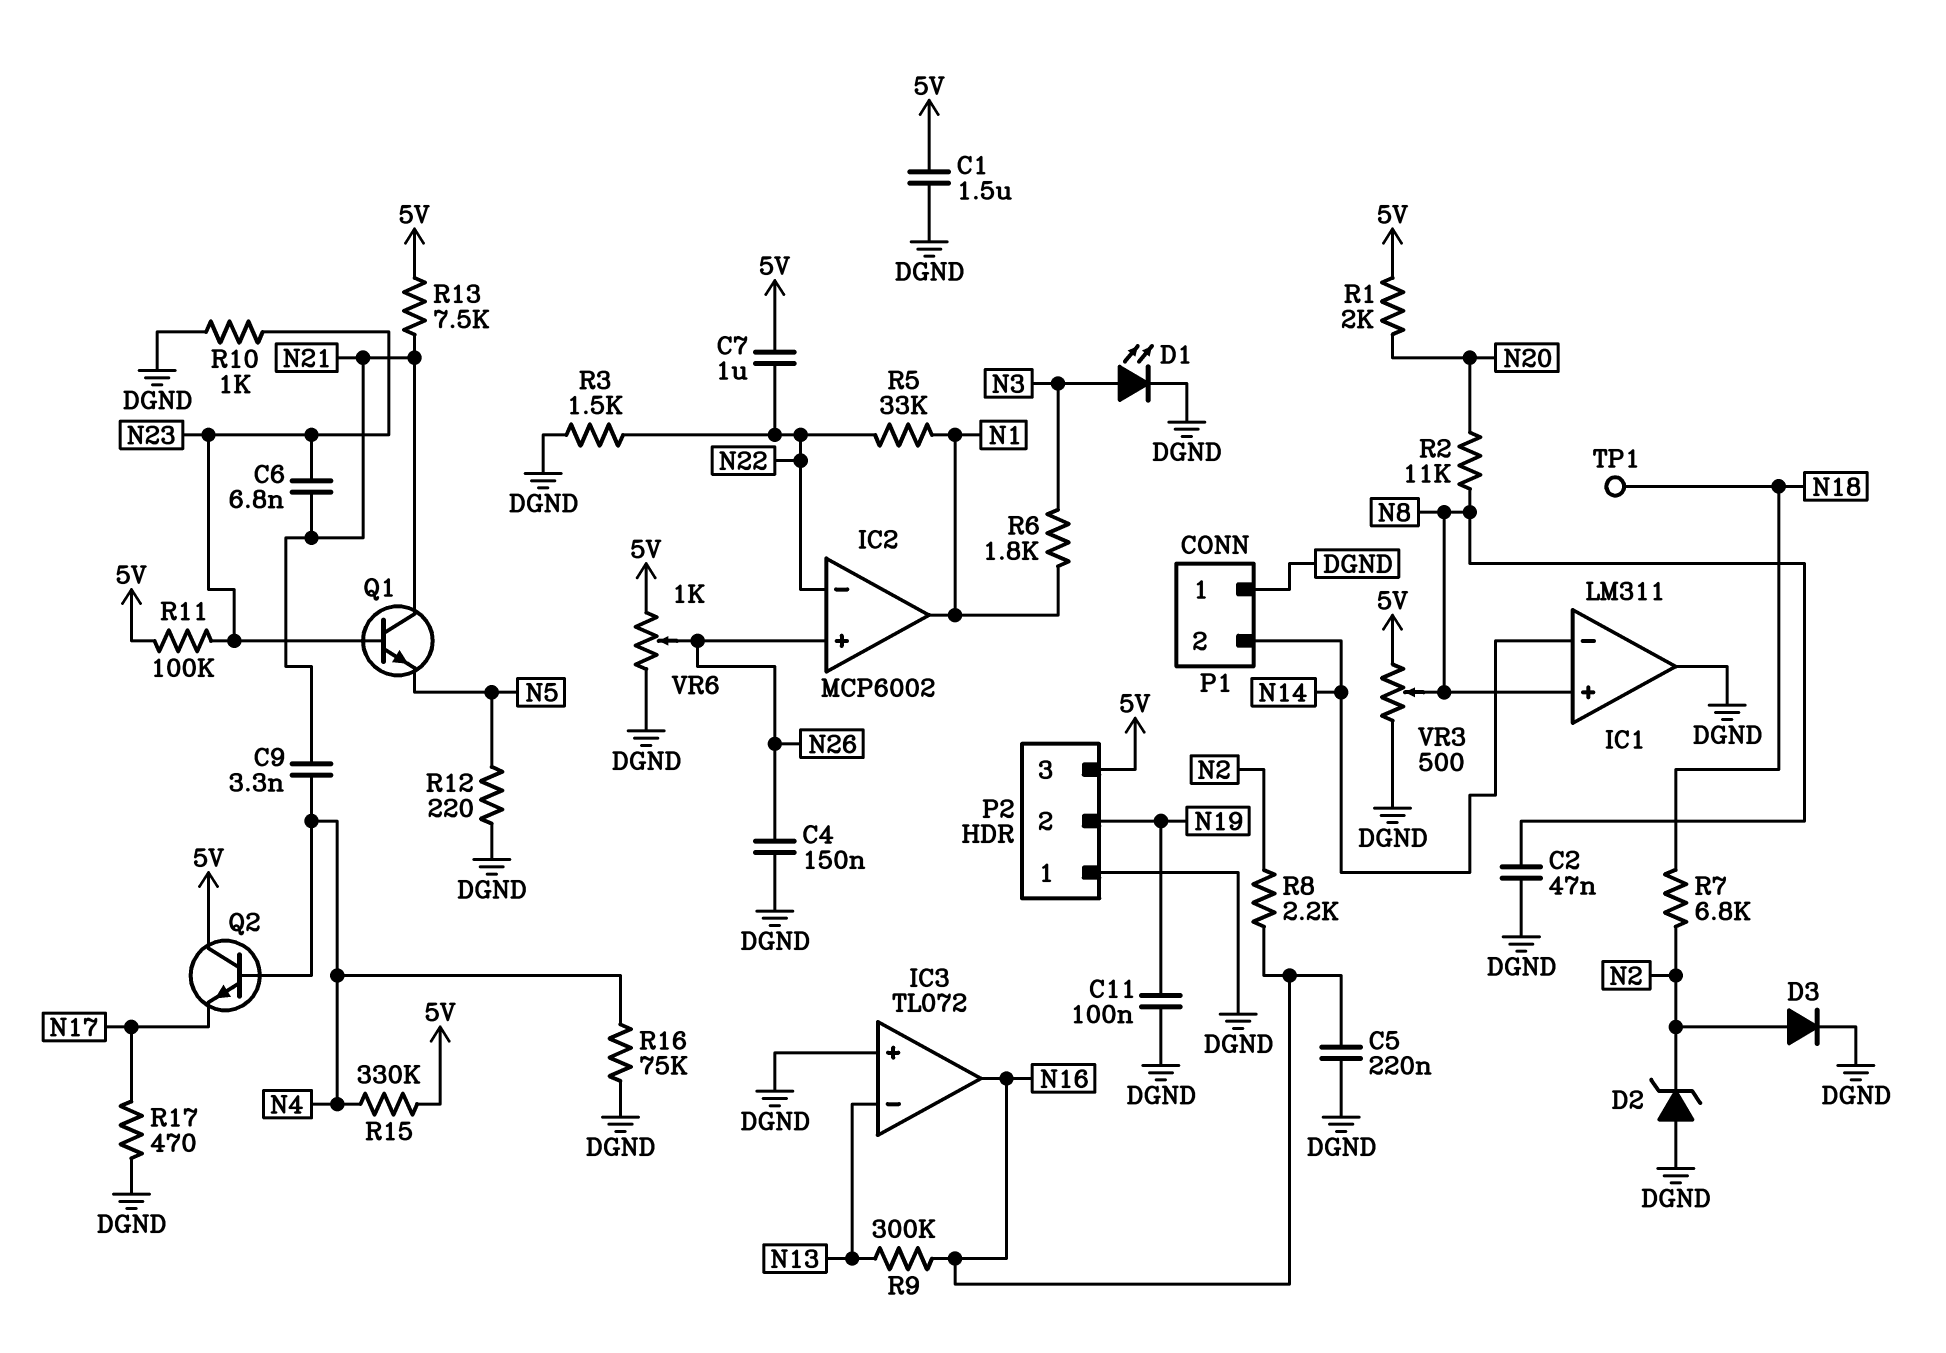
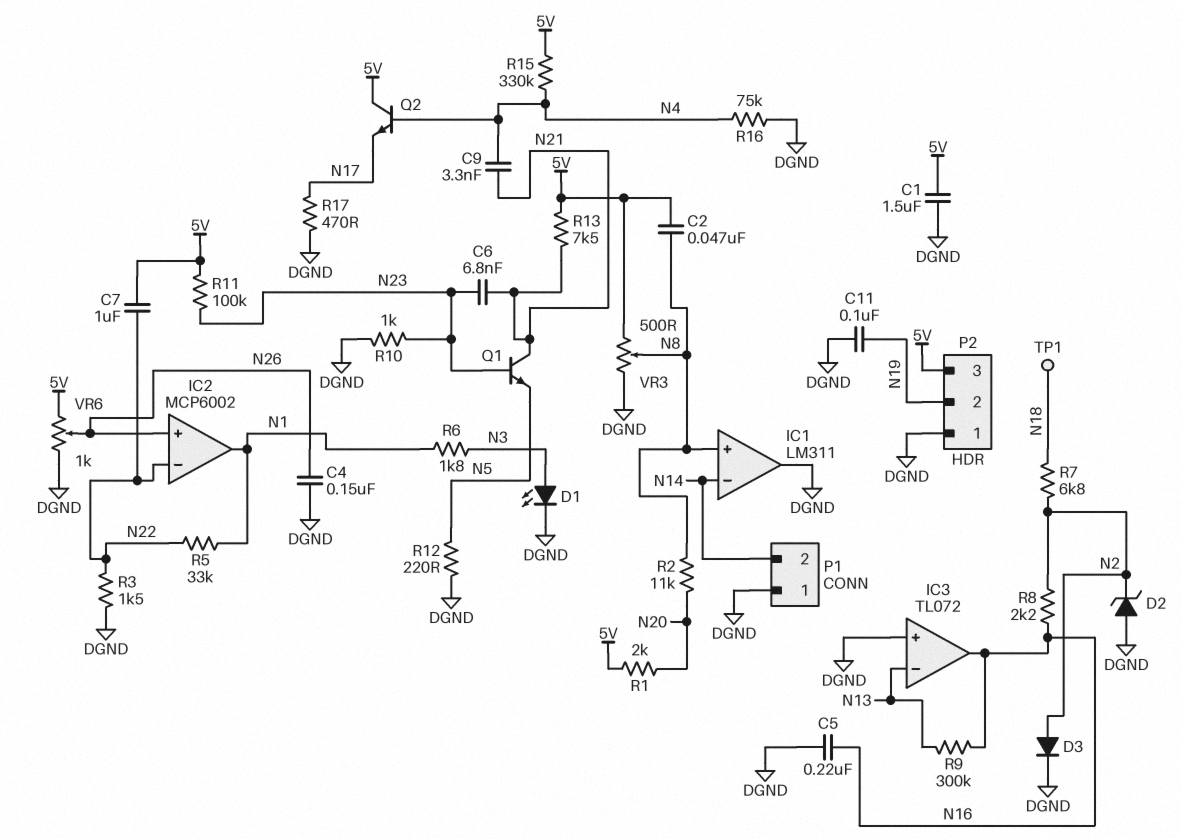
C2: 47nF (DGND, N8) -> 47nF (5V, N8)

